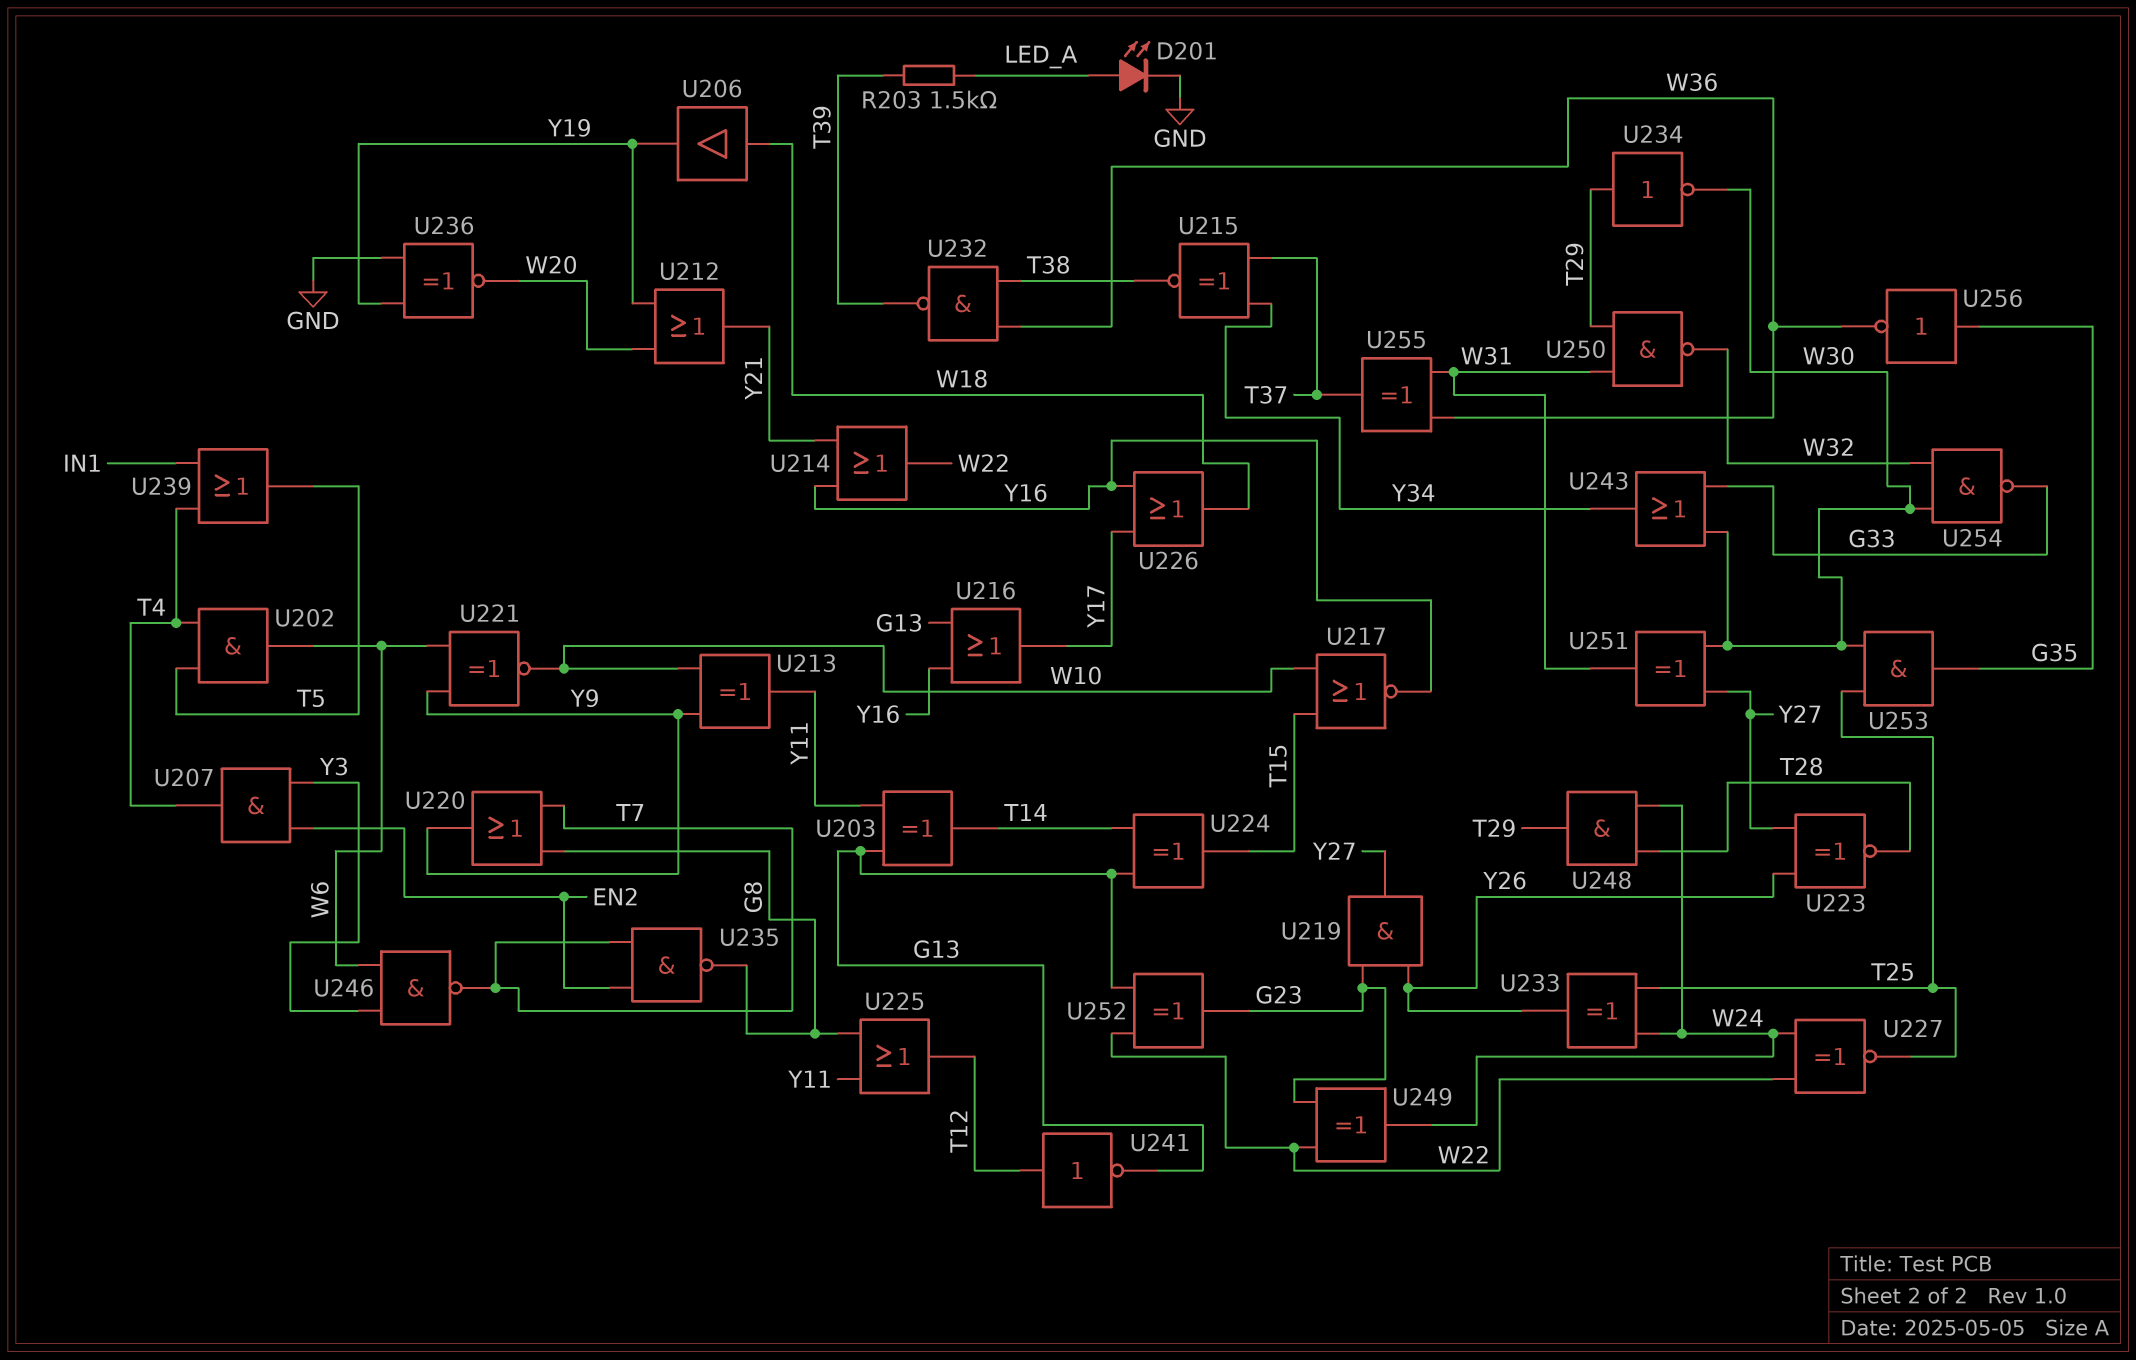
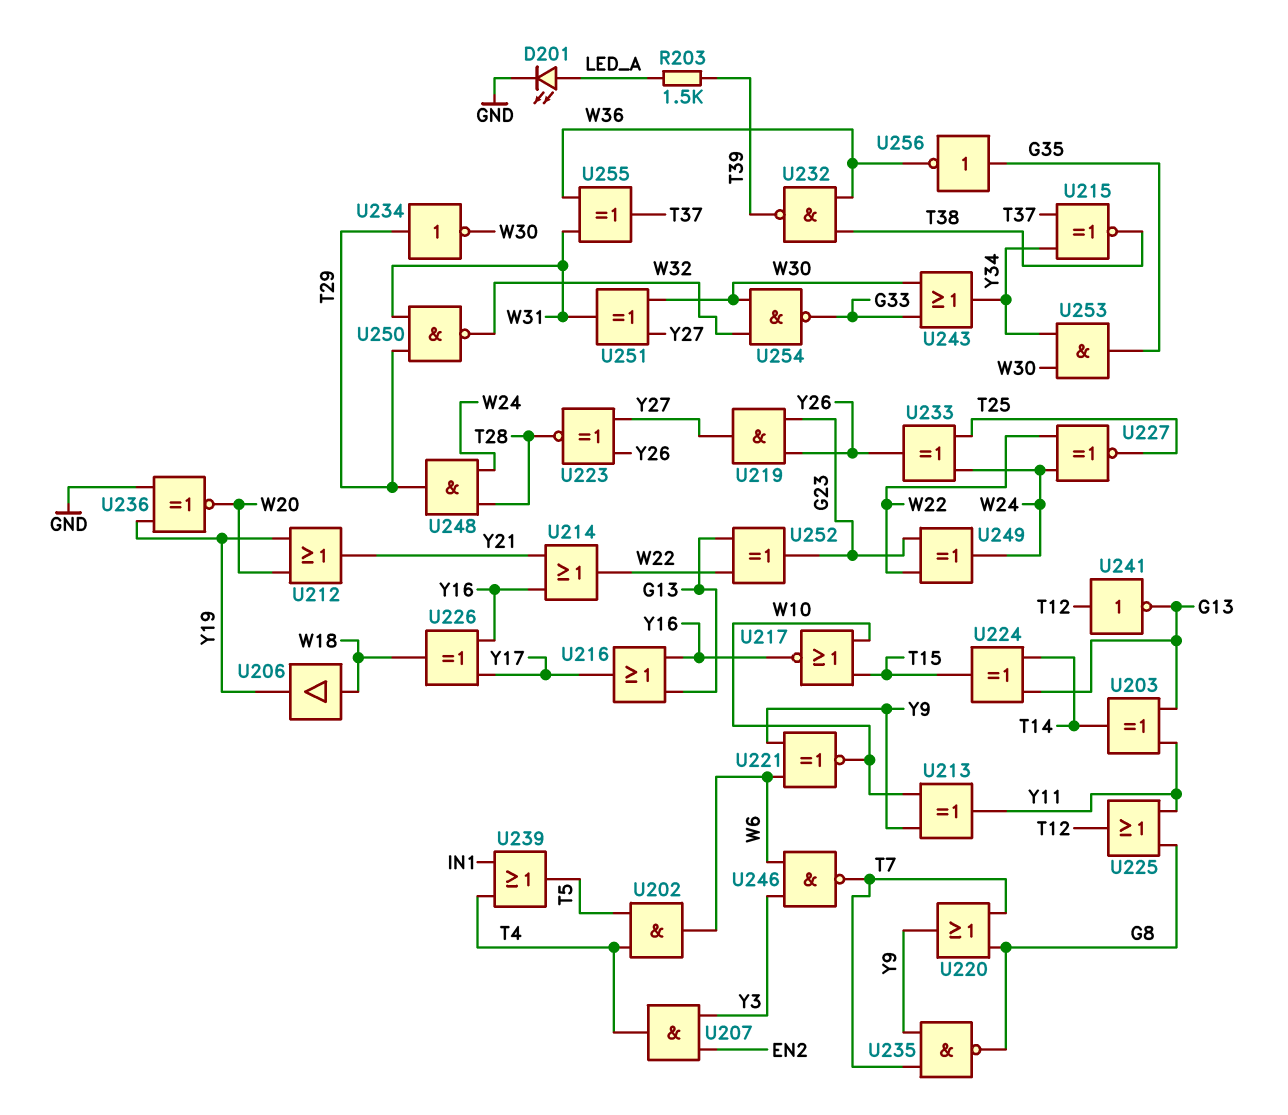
U226: OR (in Y16, in Y17, out W18) -> XOR (in Y16, in Y17, out W18)
U235: NAND (in EN2, in T7, out G8) -> NAND (in T7, in Y9, out G8)
U253: AND (in T25, in W30, out G35) -> AND (in W30, in Y34, out G35)

